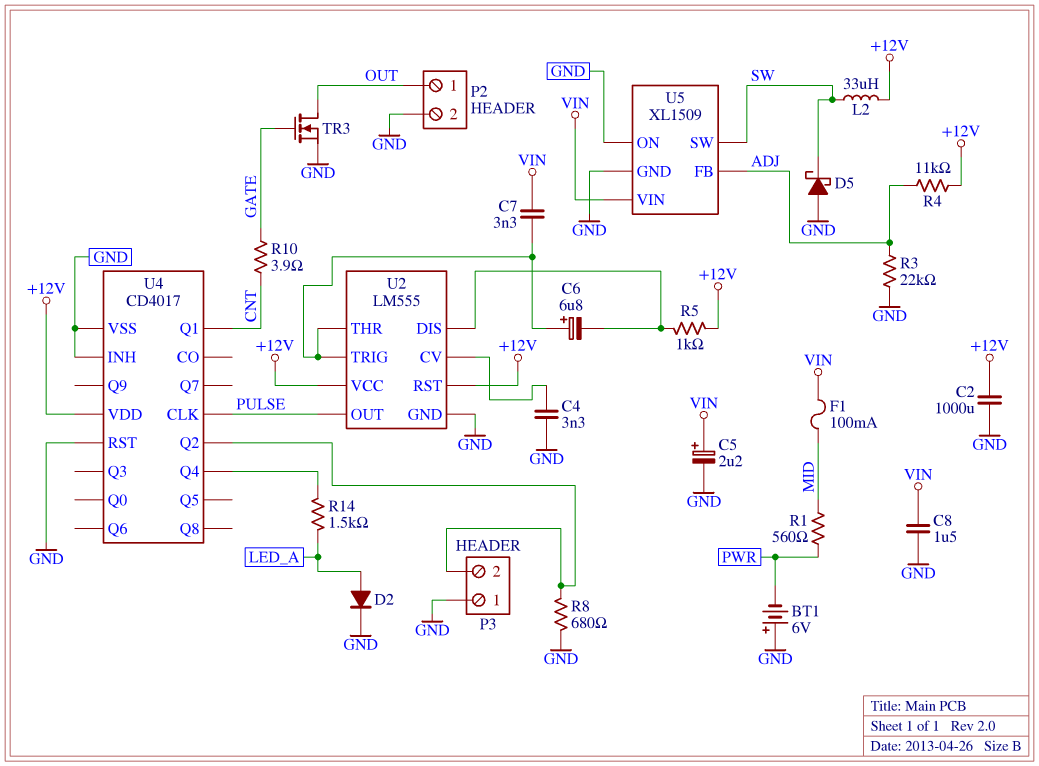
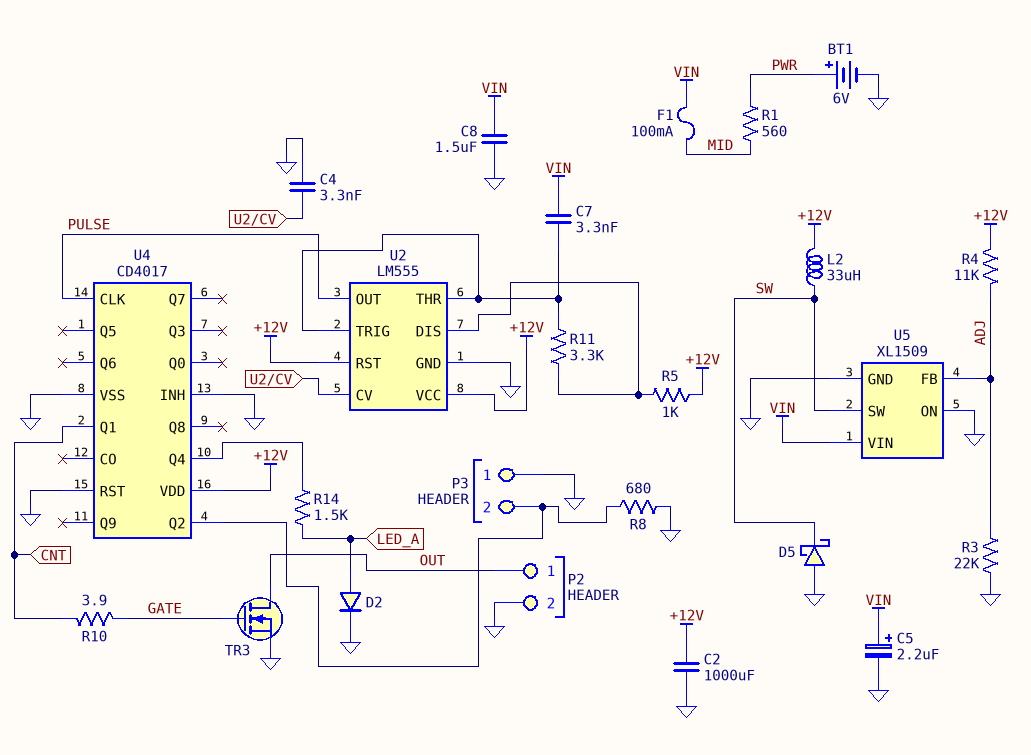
BT1: 6V (plus GND, minus PWR) -> 6V (plus PWR, minus GND)
C6: 6.8uF (plus U2/THR, minus U2/DIS) -> none
R11: none -> 3.3k (U2/DIS, U2/THR)

